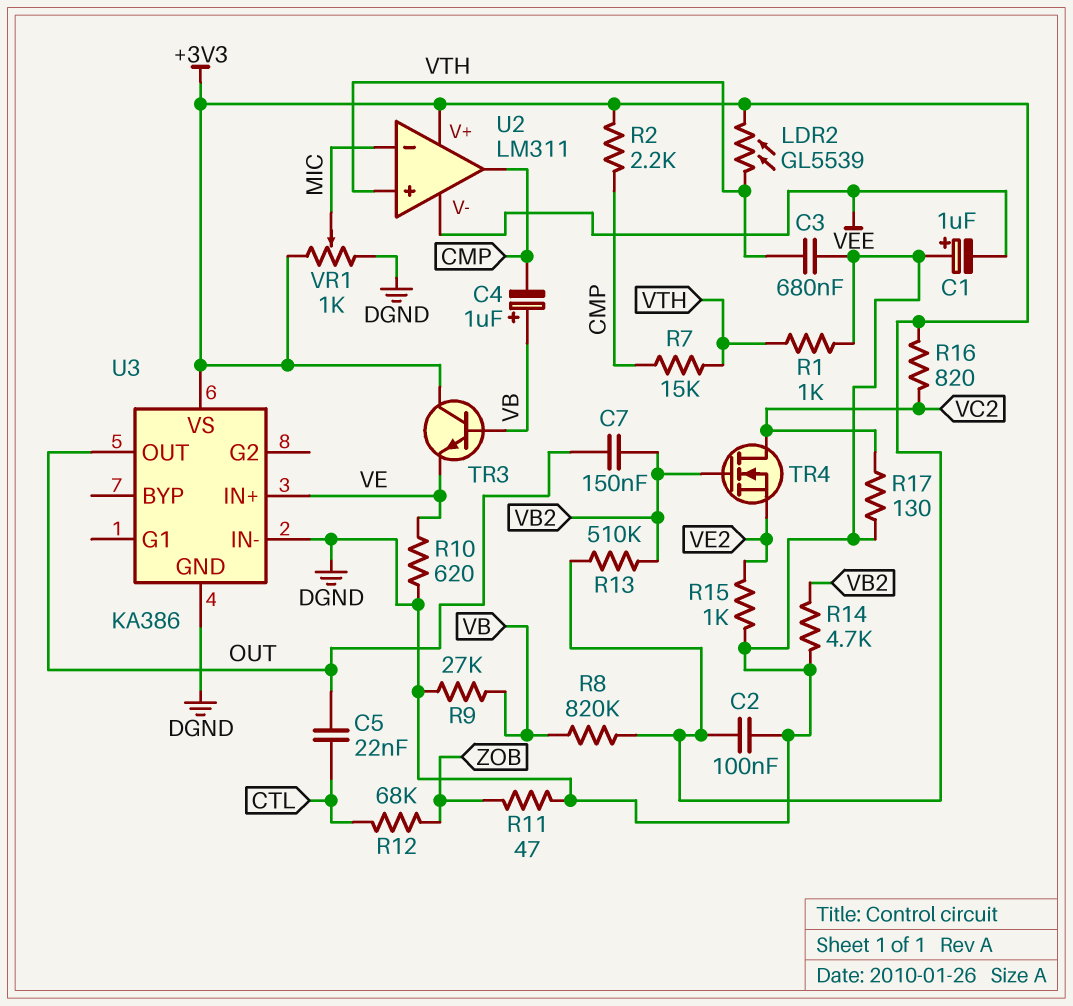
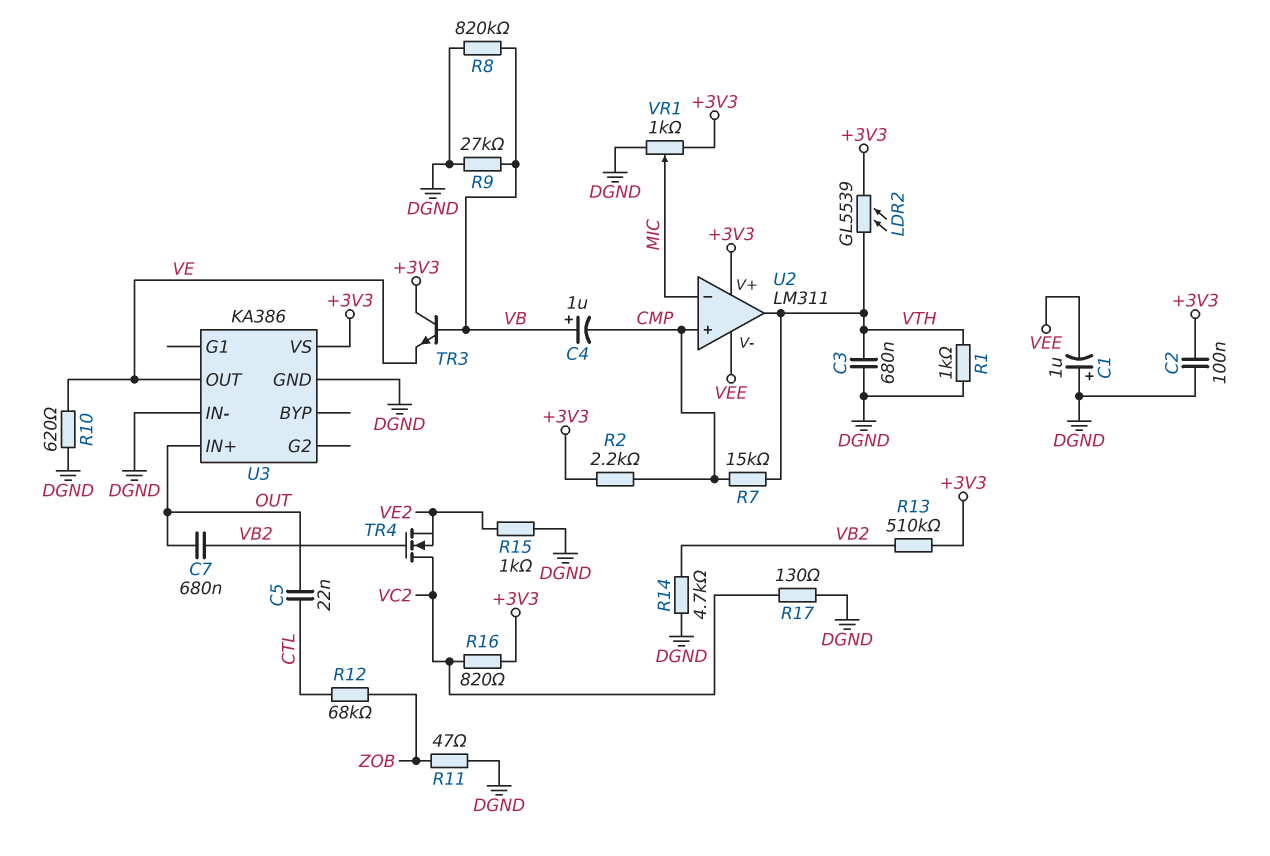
C7: 150nF (OUT, VB2) -> 680nF (OUT, VB2)
R8: 820k (+3V3, VB) -> 820k (DGND, VB)
U2 pin in+: VTH -> CMP
U2 pin out: CMP -> VTH
U3 pin IN+: VE -> OUT
U3 pin OUT: OUT -> VE

